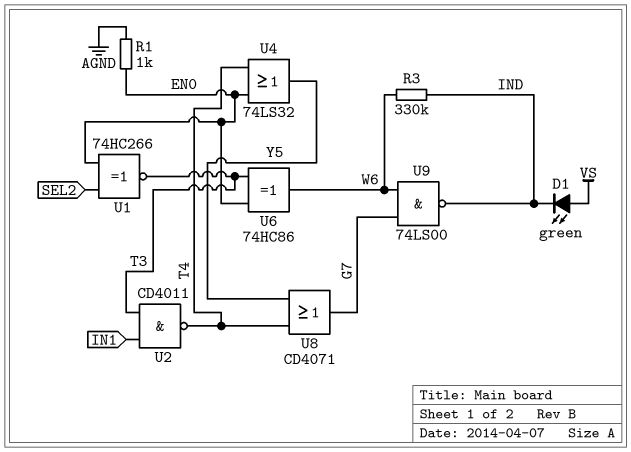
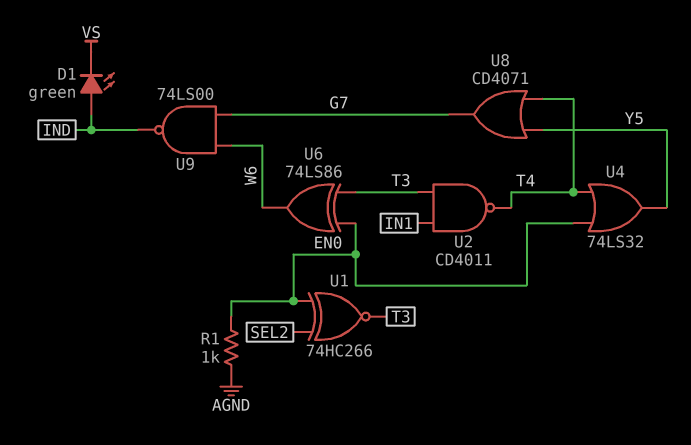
D1: LED green (A VS, K IND) -> LED green (A IND, K VS)
R3: 330k (IND, W6) -> none
U6: XOR 74HC86 (in EN0, in T3, out W6) -> XOR 74LS86 (in EN0, in T3, out W6)

